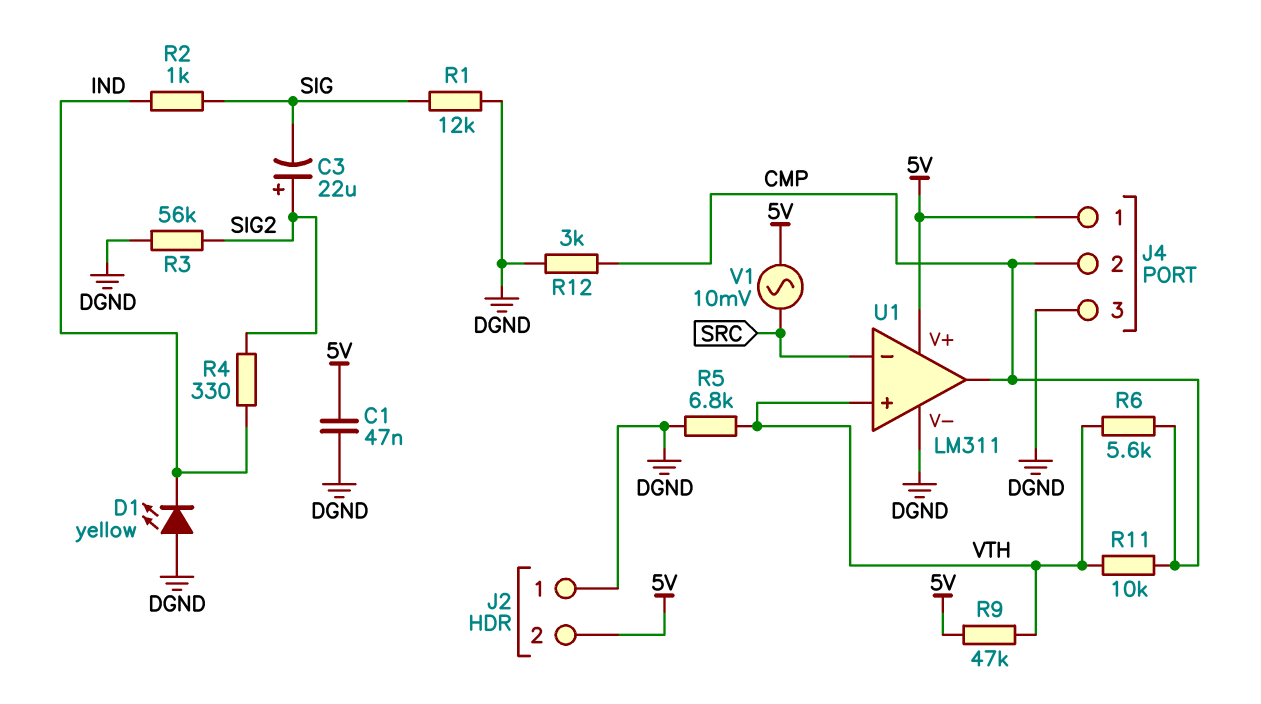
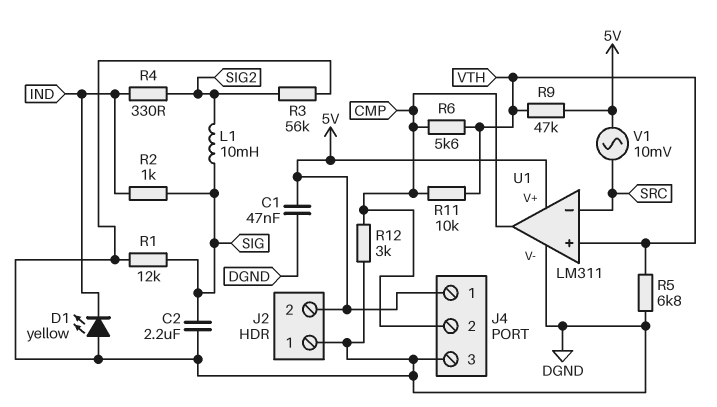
C2: none -> 2.2uF (DGND, SIG)
C3: 22uF (plus SIG2, minus SIG) -> none
L1: none -> 10mH (SIG, SIG2)

